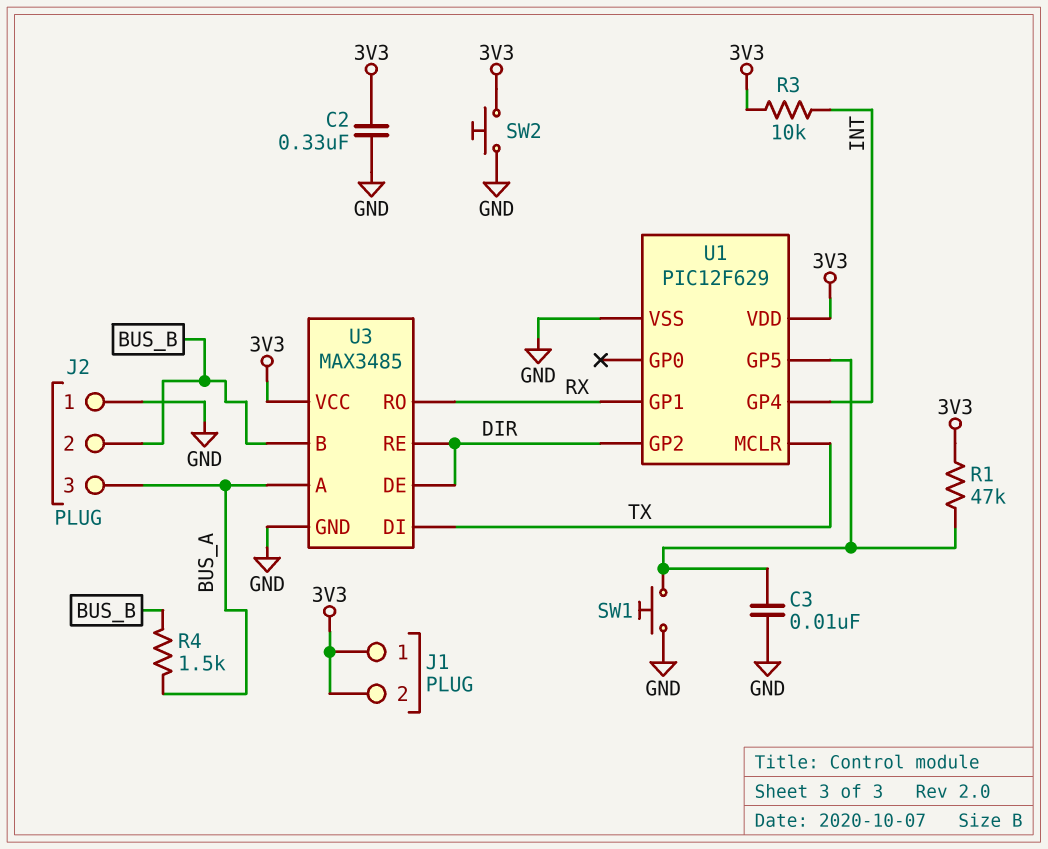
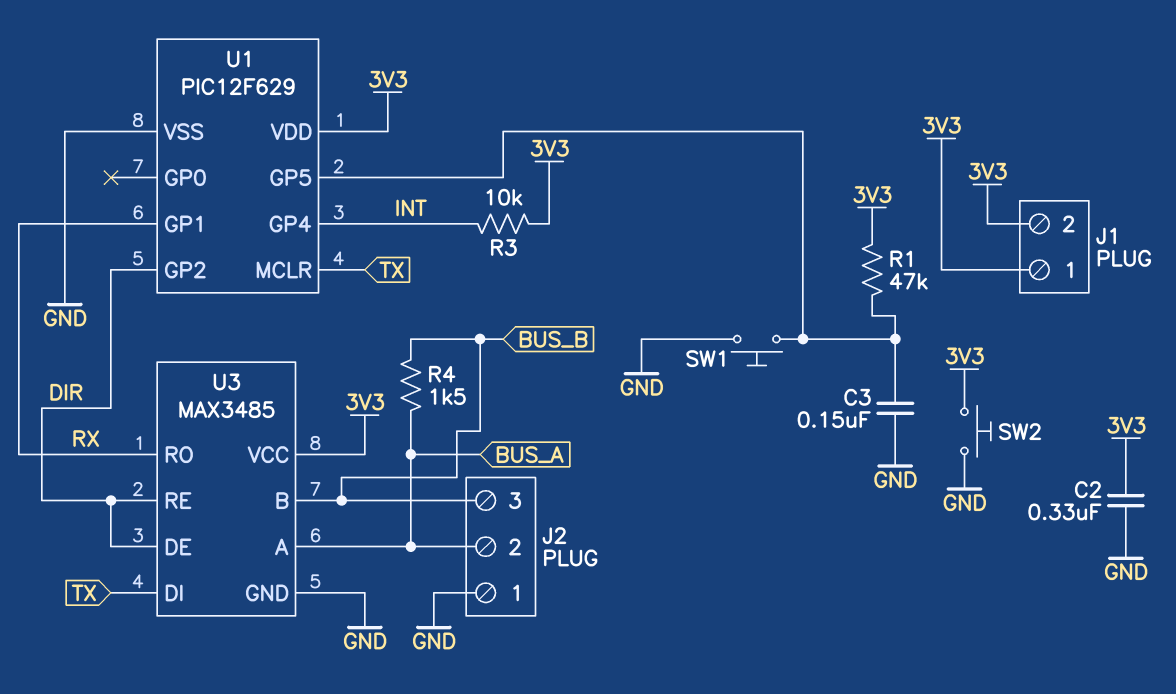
C3: 10nF (GND, U1/GP5) -> 150nF (GND, U1/GP5)
J2 pin 2: BUS_B -> BUS_A
J2 pin 3: BUS_A -> BUS_B

